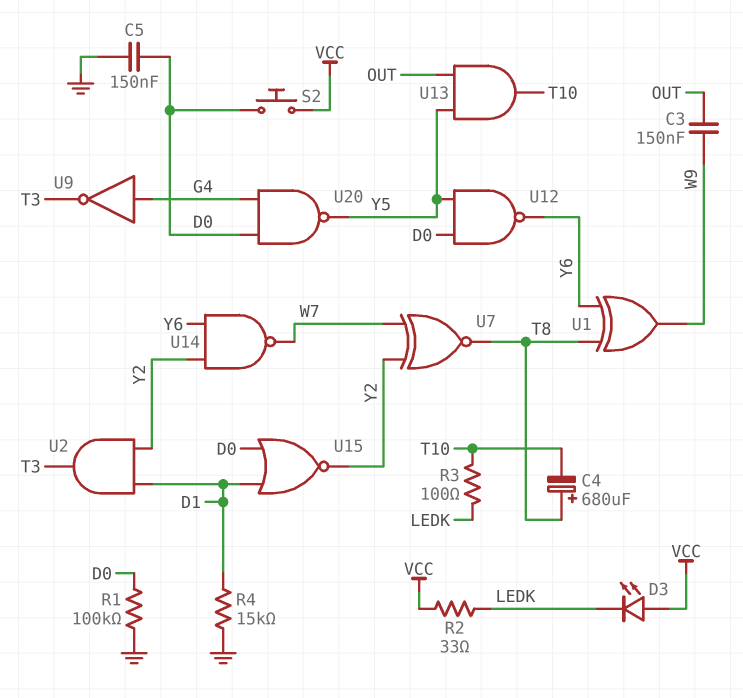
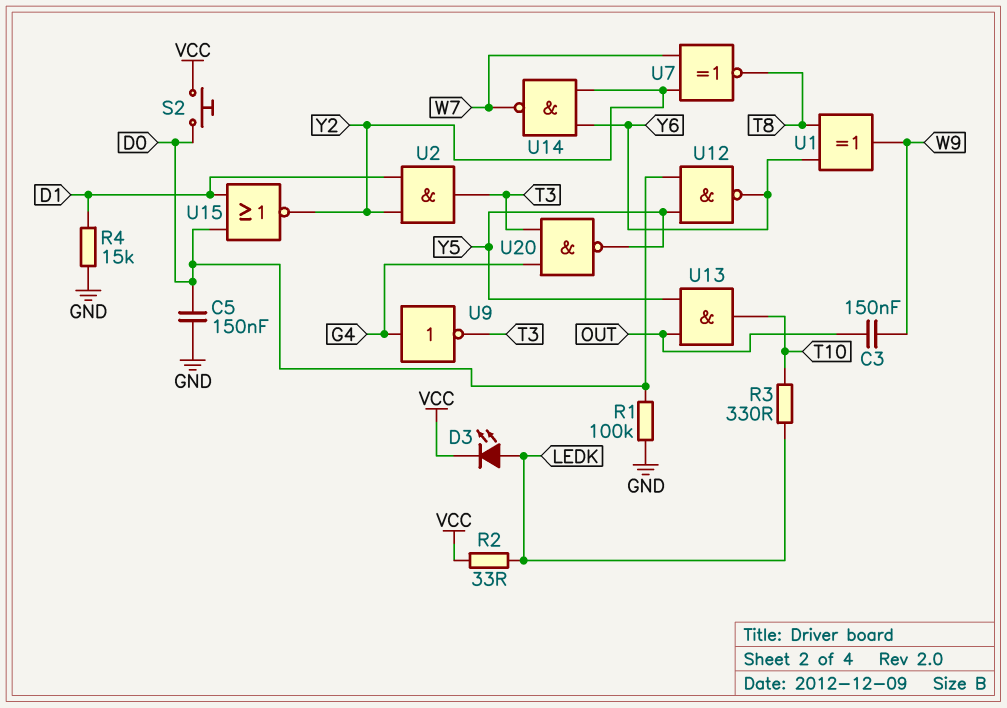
C4: 680uF (plus T8, minus T10) -> none
D3: LED (A VCC, K LEDK) -> LED (A LEDK, K VCC)
R3: 100 (LEDK, T10) -> 330 (LEDK, T10)
U20: NAND (in D0, in G4, out Y5) -> NAND (in G4, in T3, out Y5)

